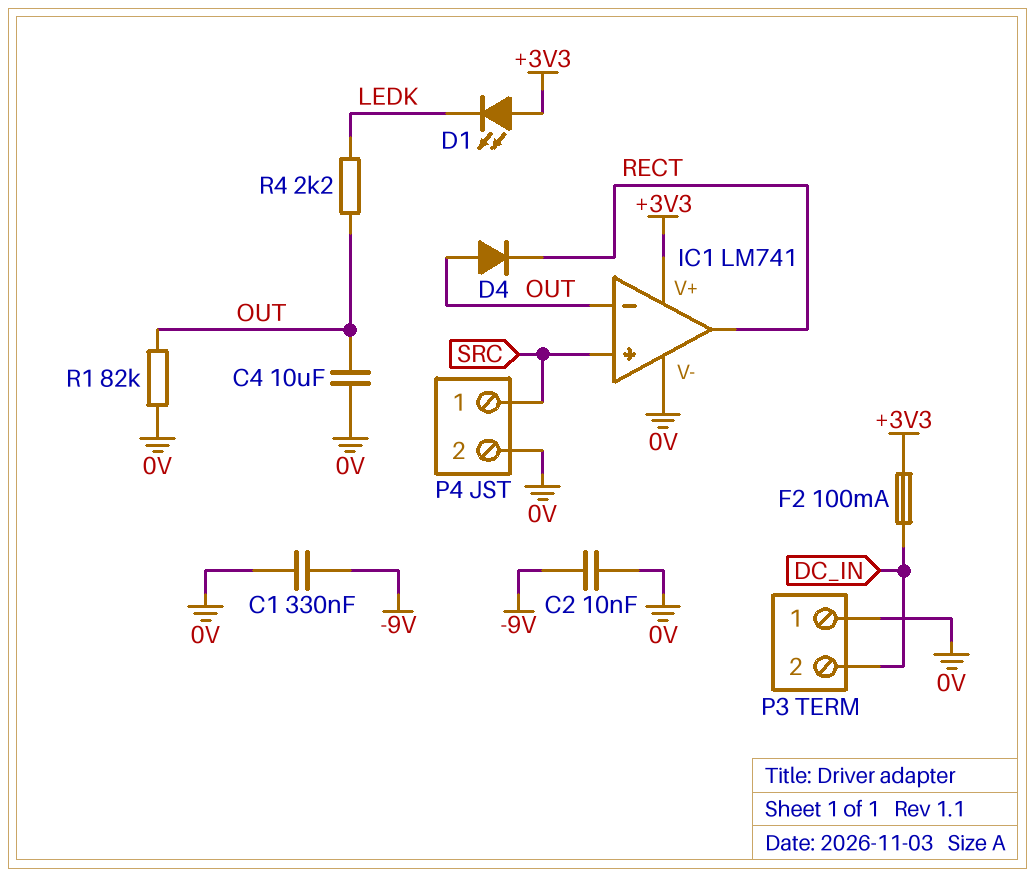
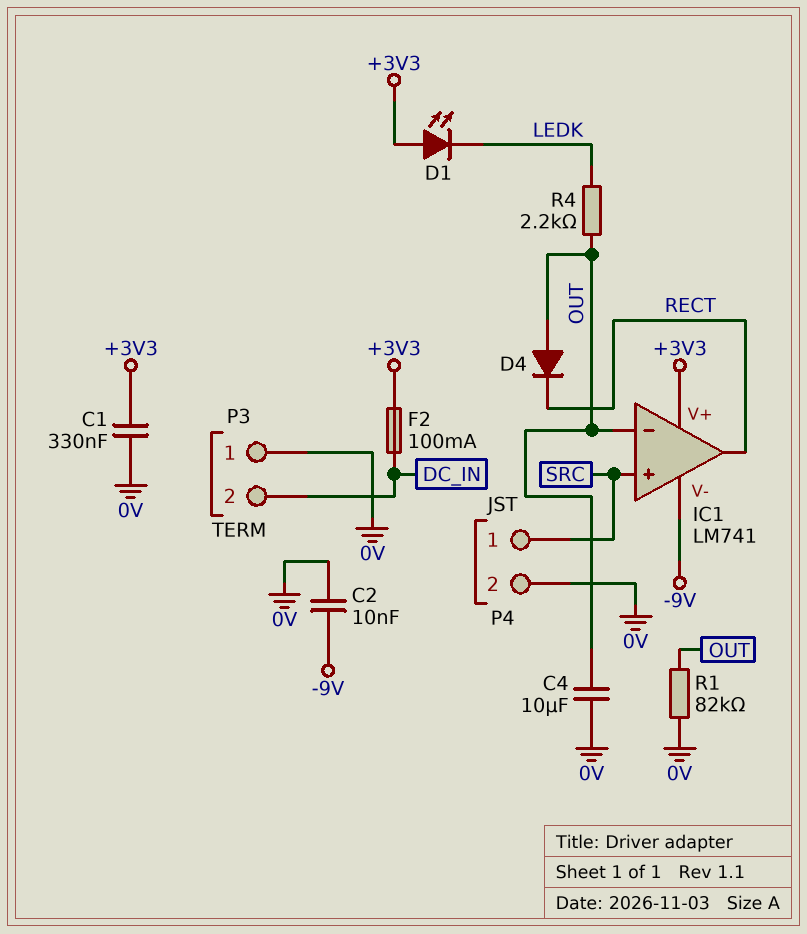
C1: 330nF (-9V, 0V) -> 330nF (+3V3, 0V)
IC1 pin V-: 0V -> -9V

